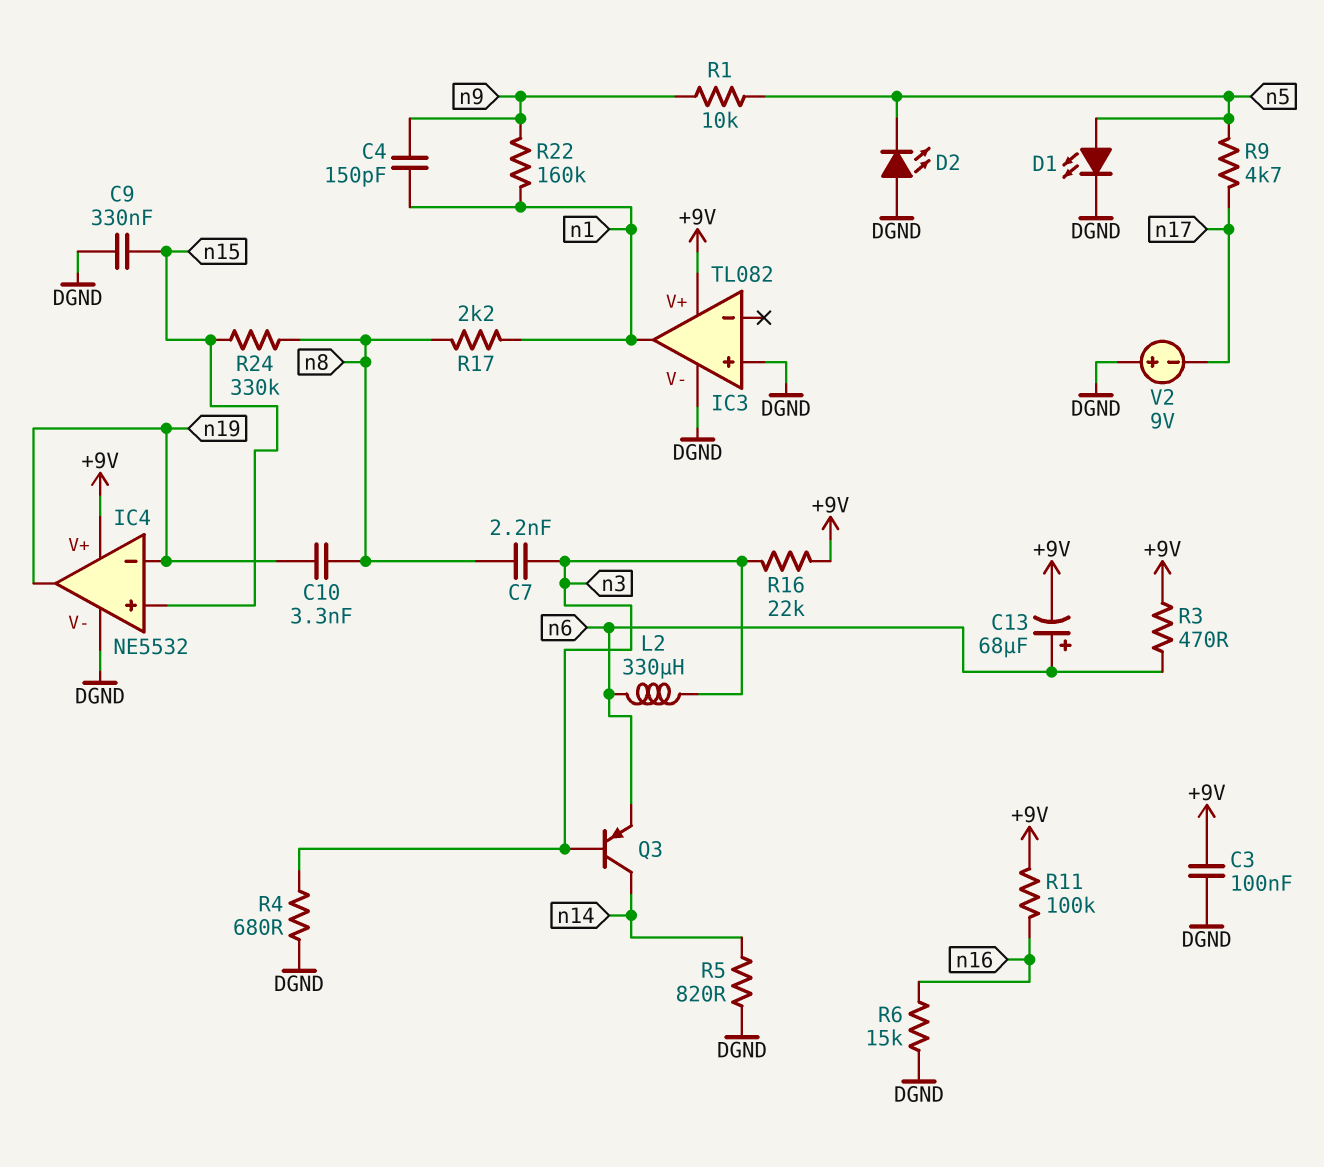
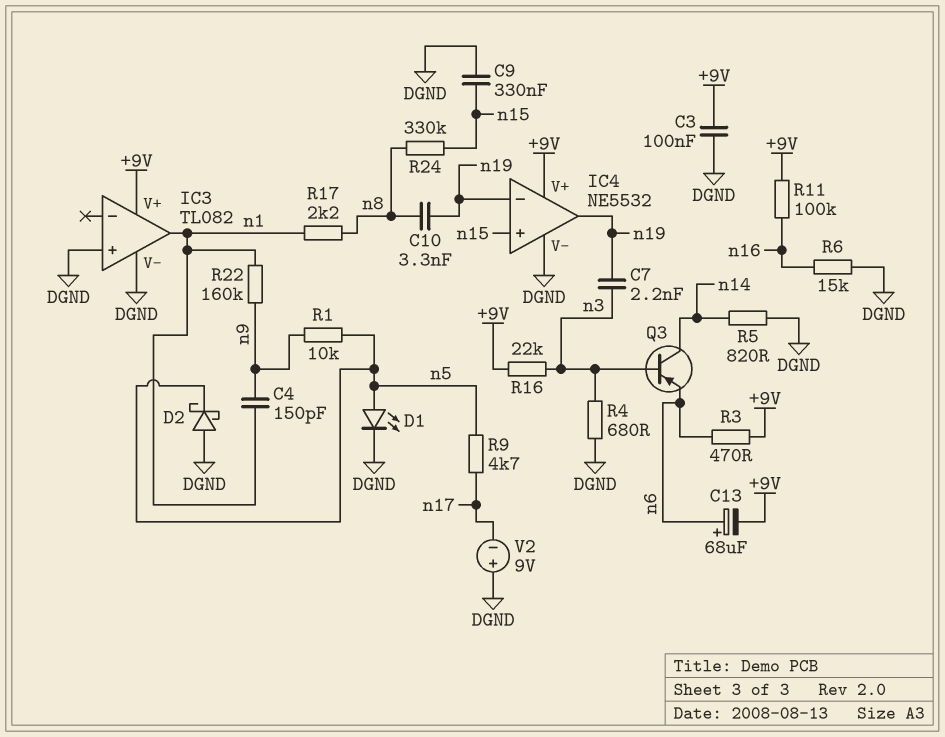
C7: 2.2nF (n3, n8) -> 2.2nF (n3, n19)
D2: LED (A DGND, K n5) -> schottky (A DGND, K n5)
L2: 330uH (n3, n6) -> none

